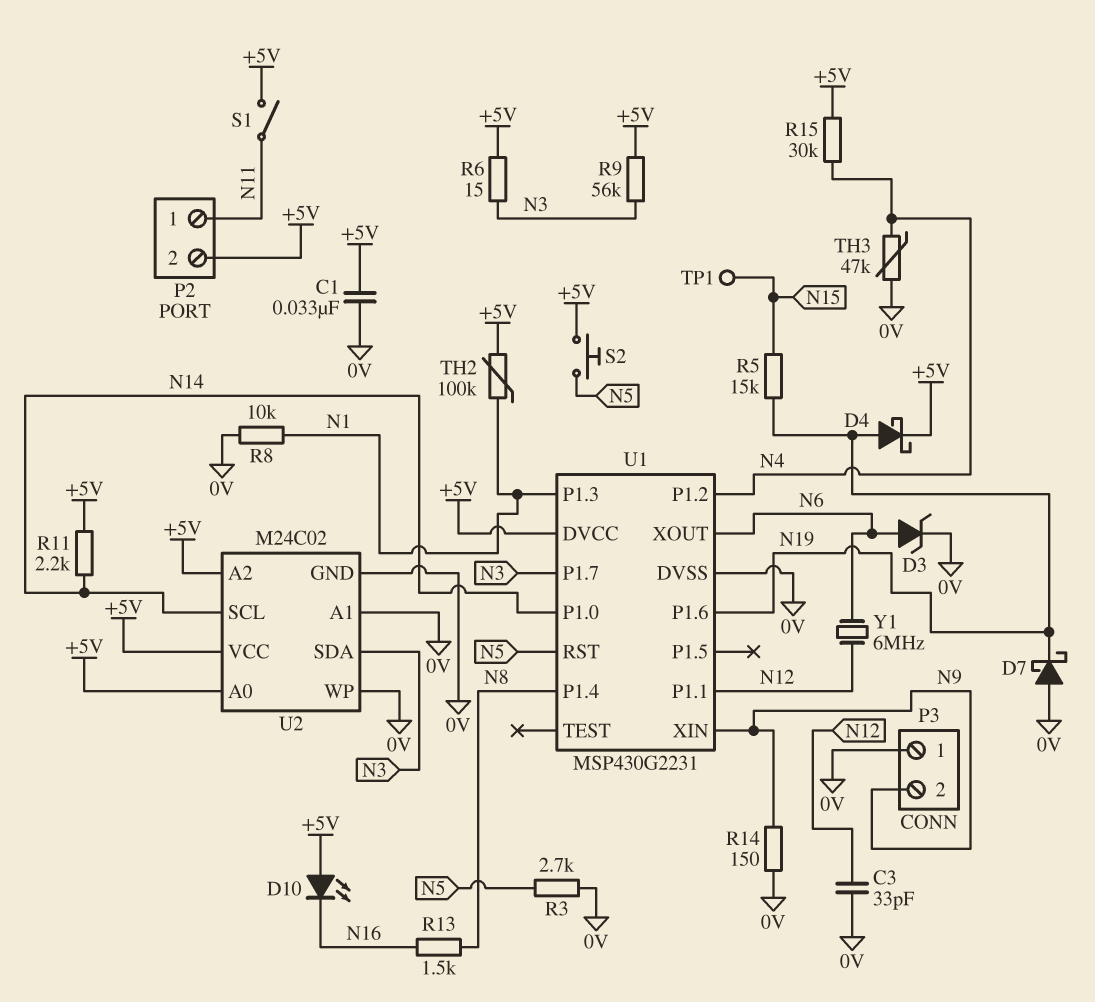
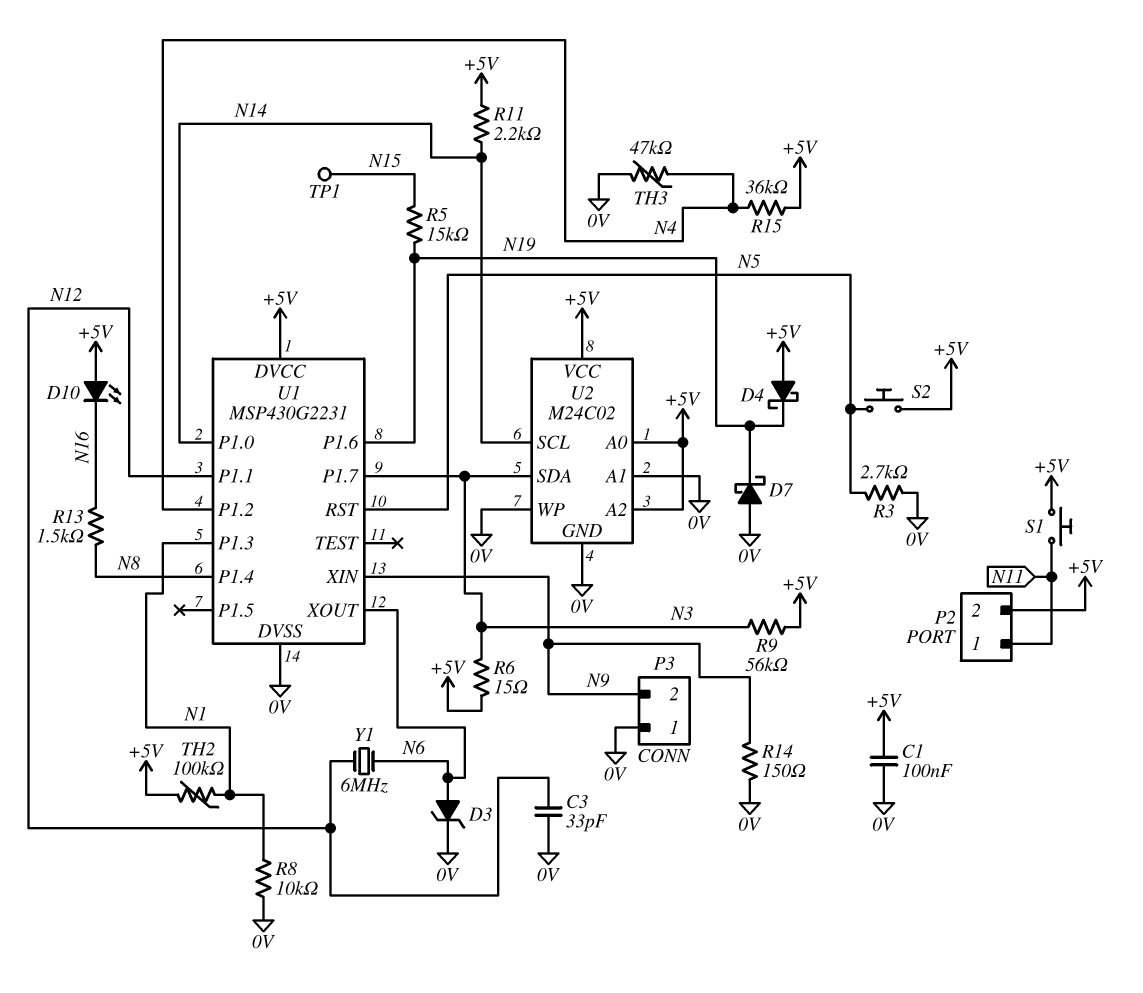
C1: 33nF (+5V, 0V) -> 100nF (+5V, 0V)
D4: schottky (A N19, K +5V) -> schottky (A +5V, K N19)
R15: 30k (+5V, N4) -> 36k (+5V, N4)
S1: switch (+5V, N11) -> button (+5V, N11)

